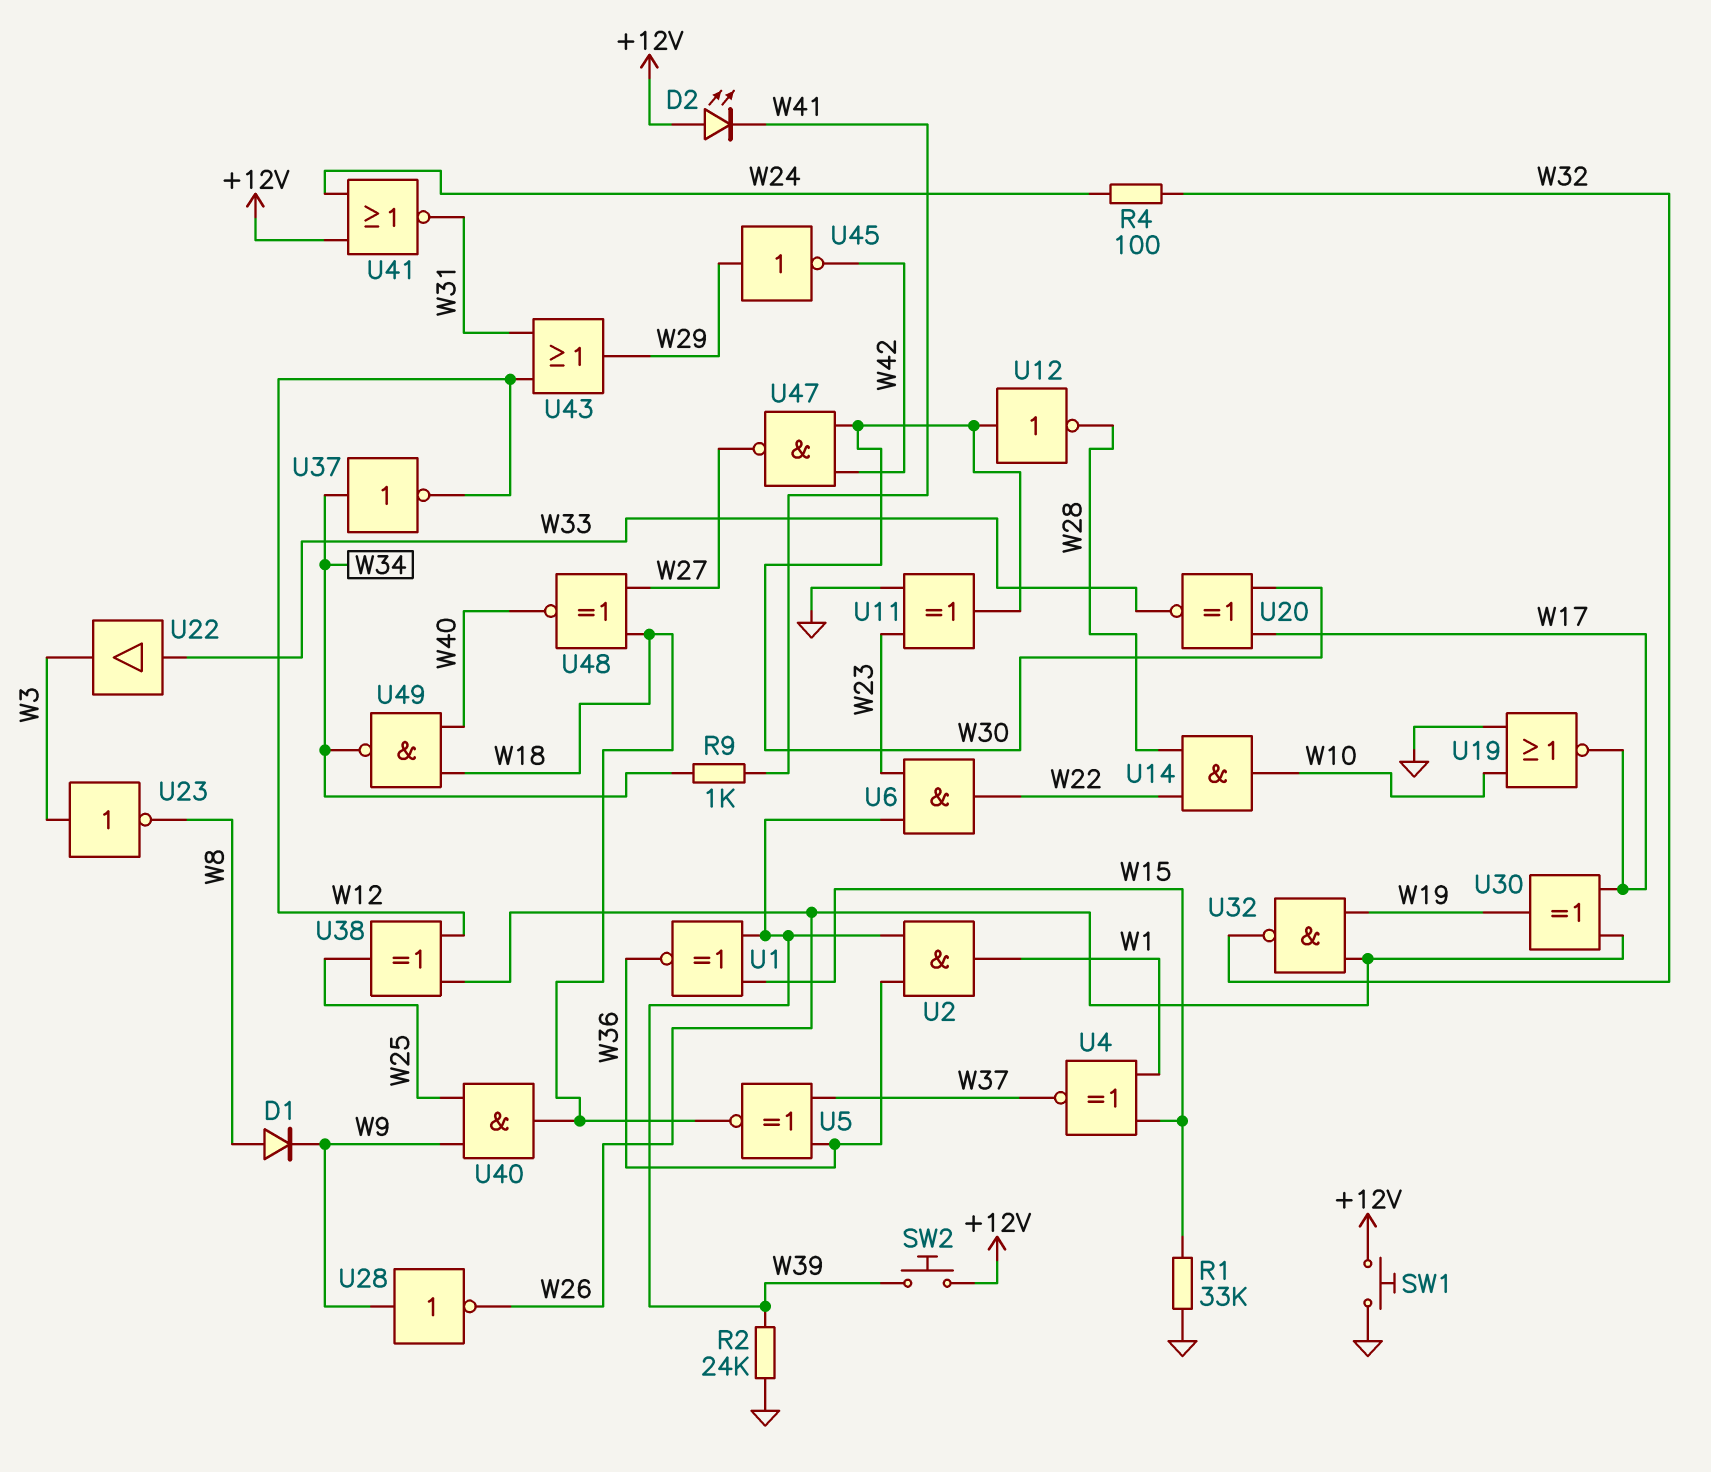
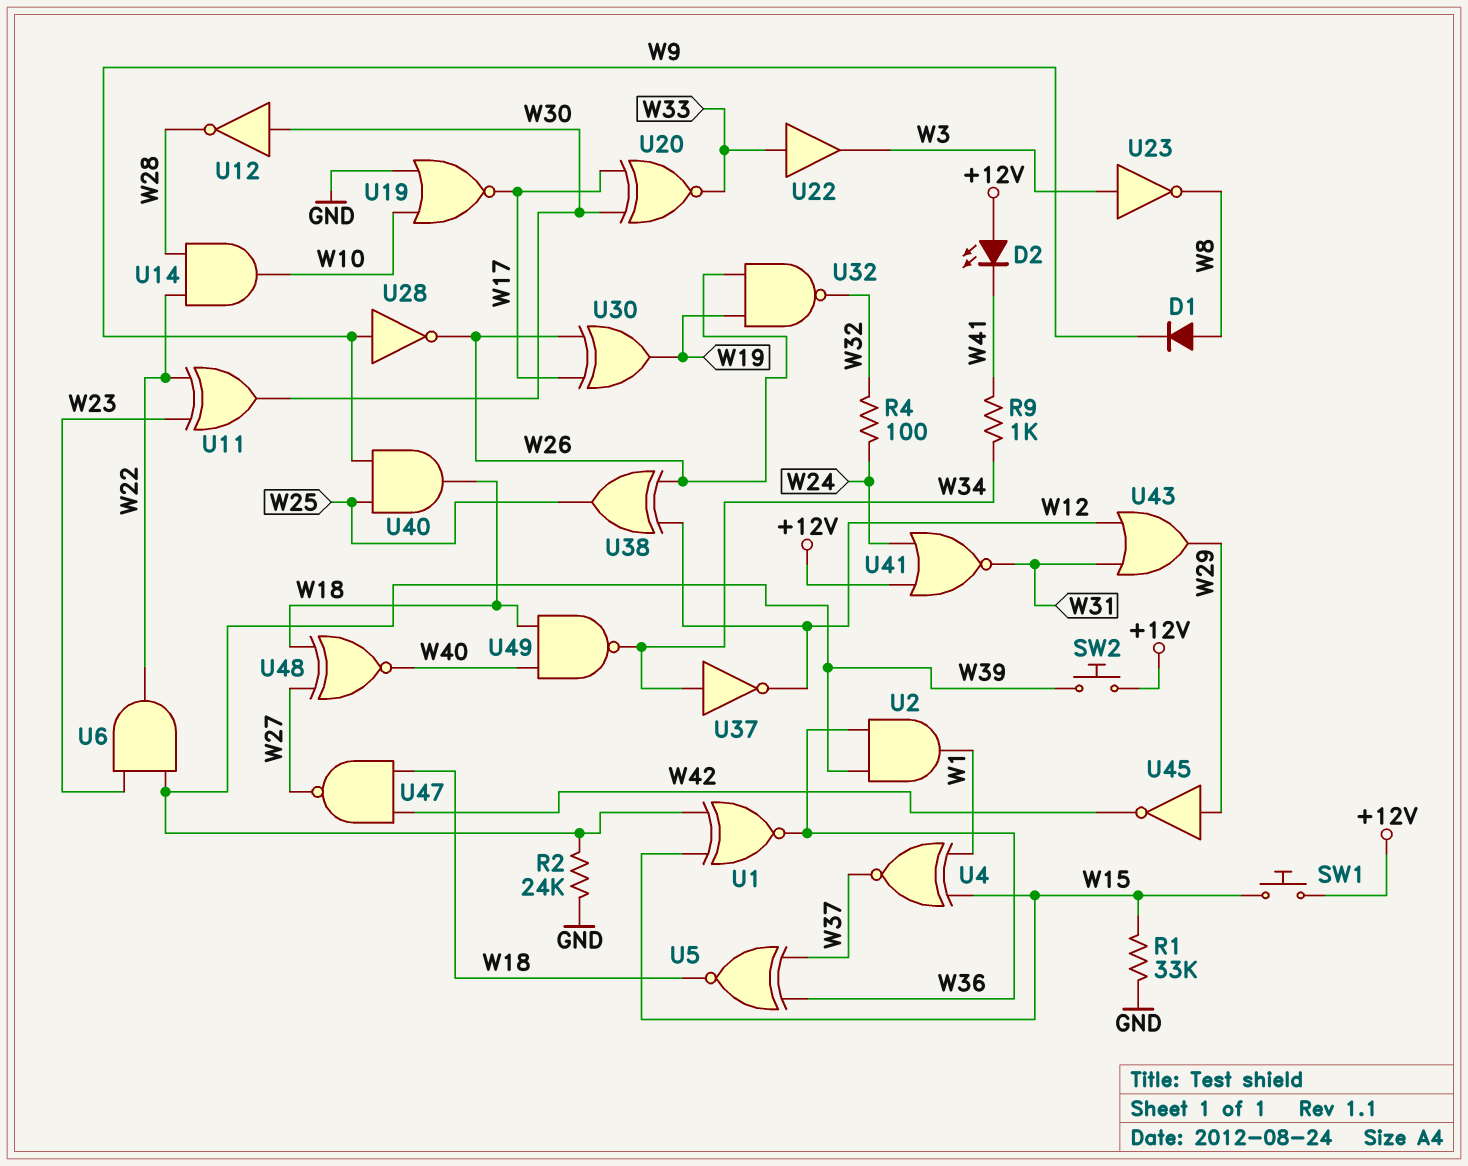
SW1: button (+12V, GND) -> button (+12V, W15)
U11: XOR (in GND, in W23, out W30) -> XOR (in W22, in W23, out W30)
U47: NAND (in W30, in W42, out W27) -> NAND (in W18, in W42, out W27)

